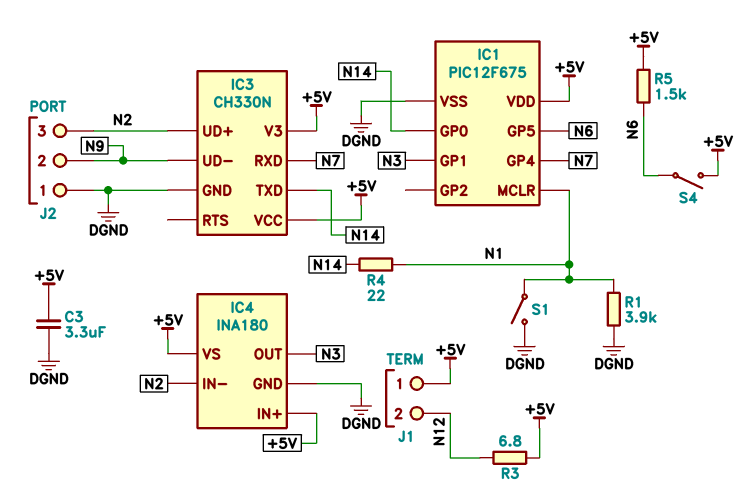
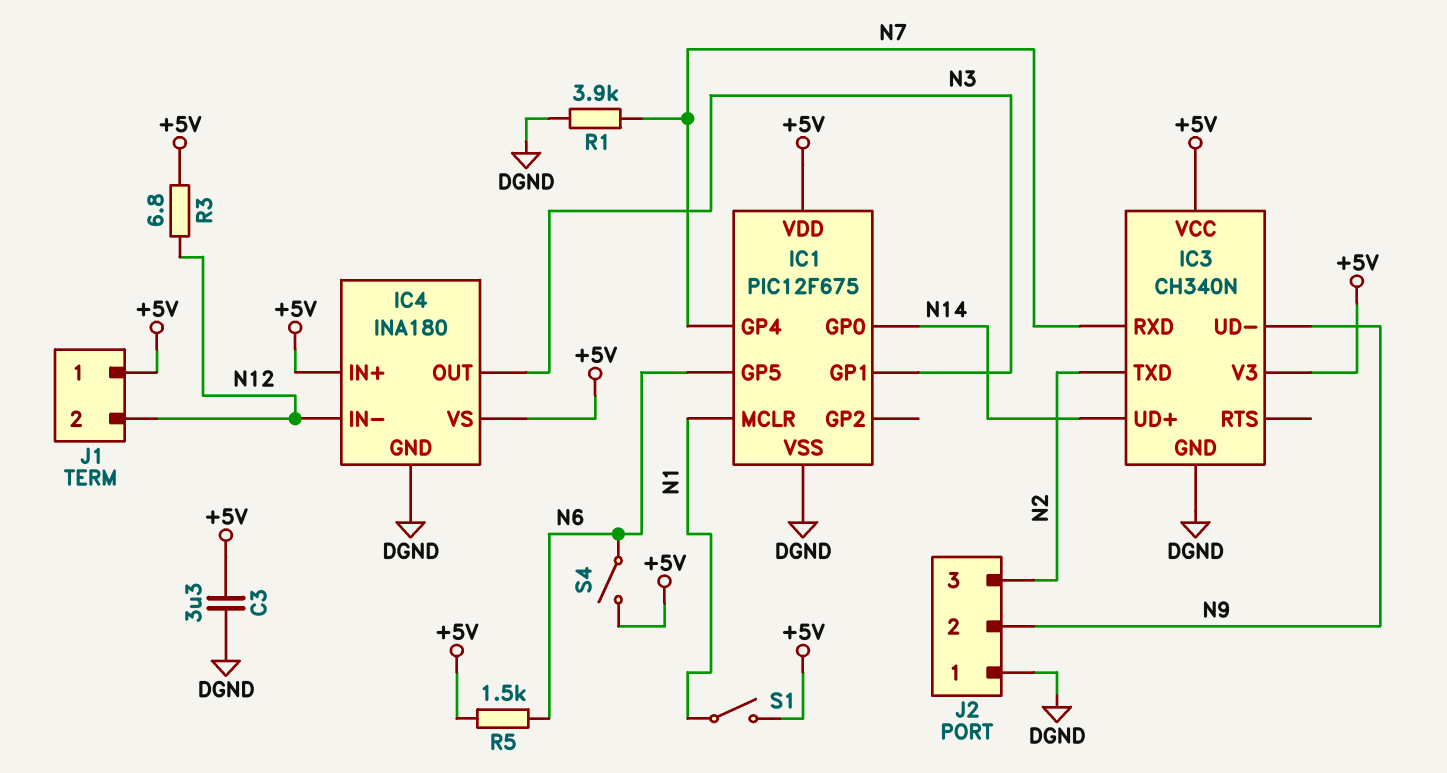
IC3: CH330N -> CH340N
IC3 pin TXD: N14 -> N2
IC3 pin UD+: N2 -> N14
IC4 pin IN-: N2 -> N12
R1: 3.9k (DGND, N1) -> 3.9k (DGND, N7)
R4: 22 (N1, N14) -> none
S1: switch (DGND, N1) -> switch (+5V, N1)

